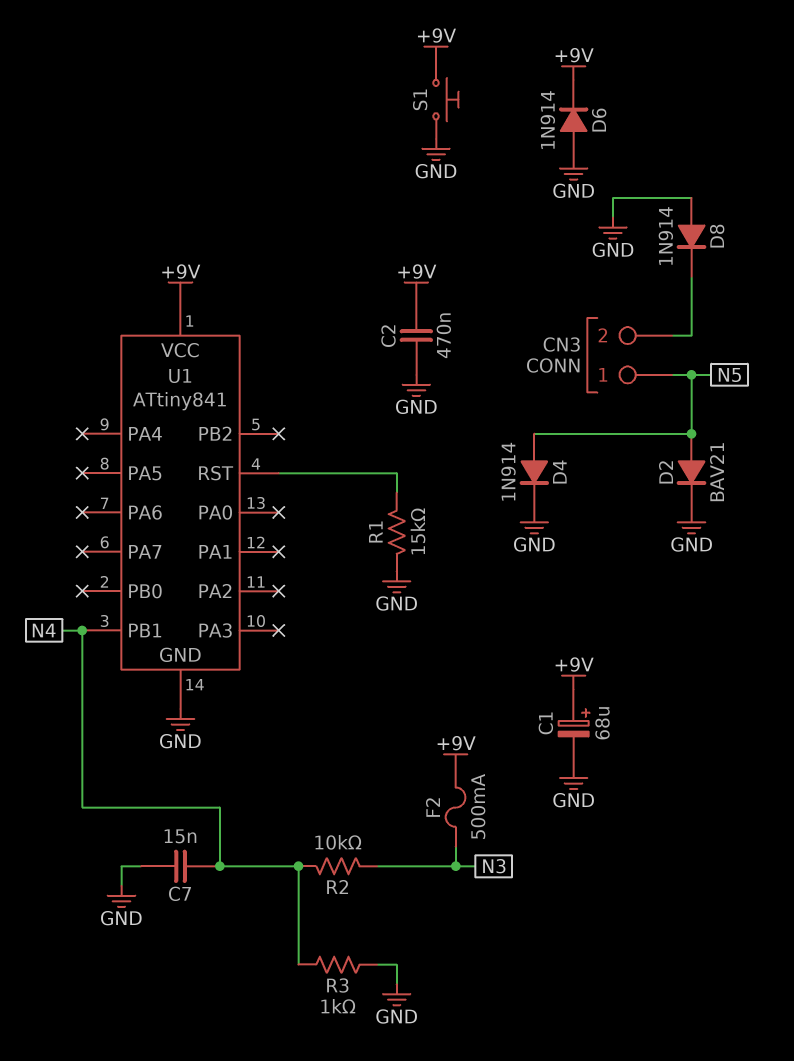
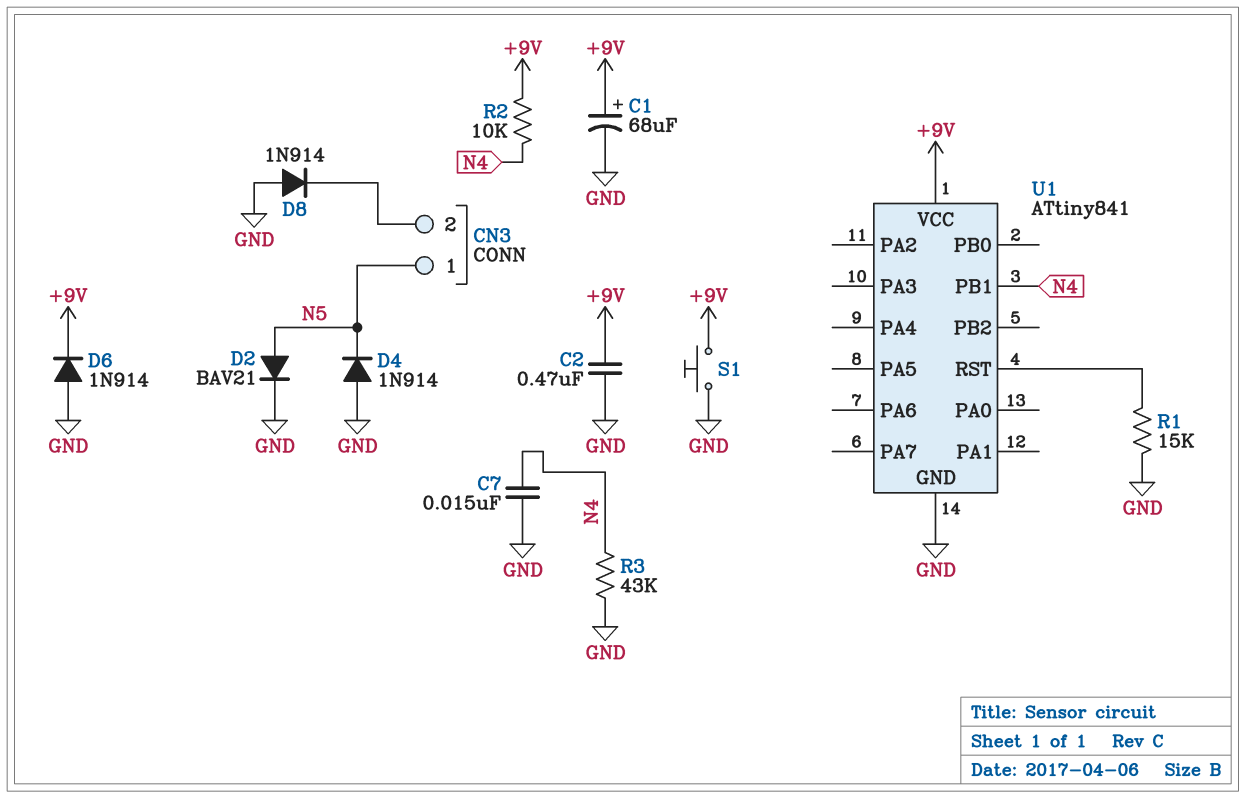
D4: diode 1N914 (A N5, K GND) -> diode 1N914 (A GND, K N5)
F2: 500mA (+9V, N3) -> none
R2: 10k (N3, N4) -> 10k (+9V, N4)
R3: 1k (GND, N4) -> 43k (GND, N4)

